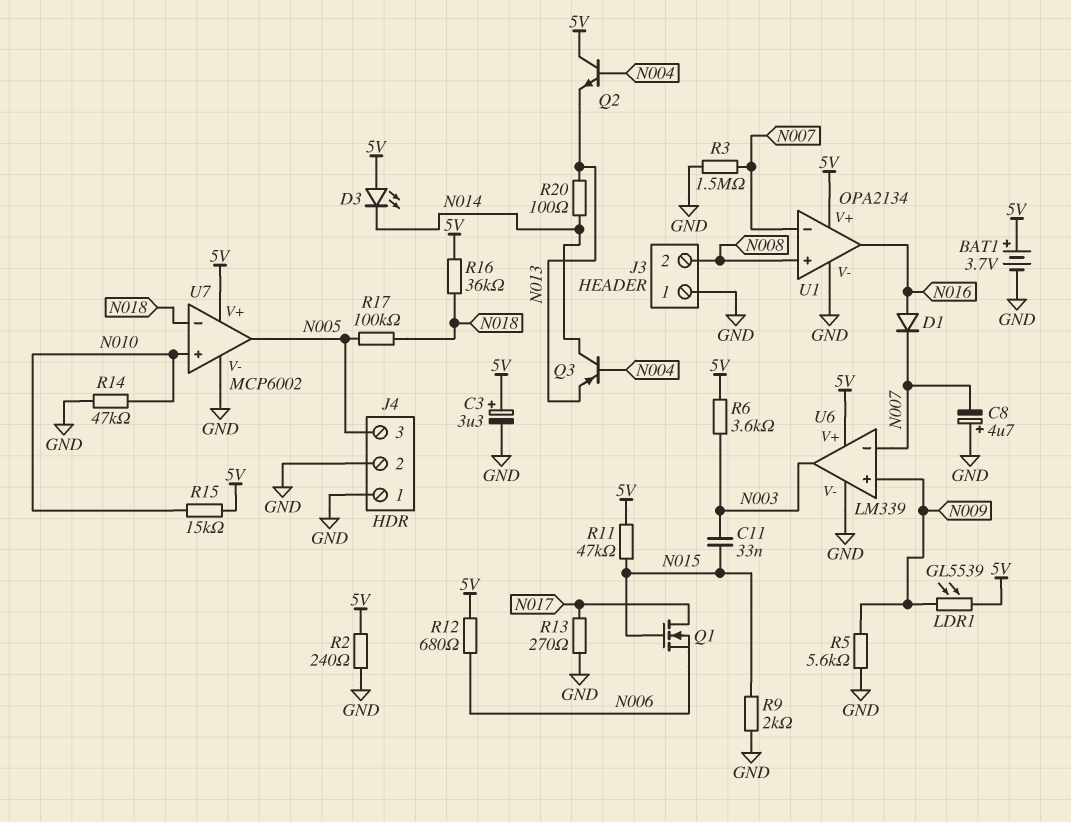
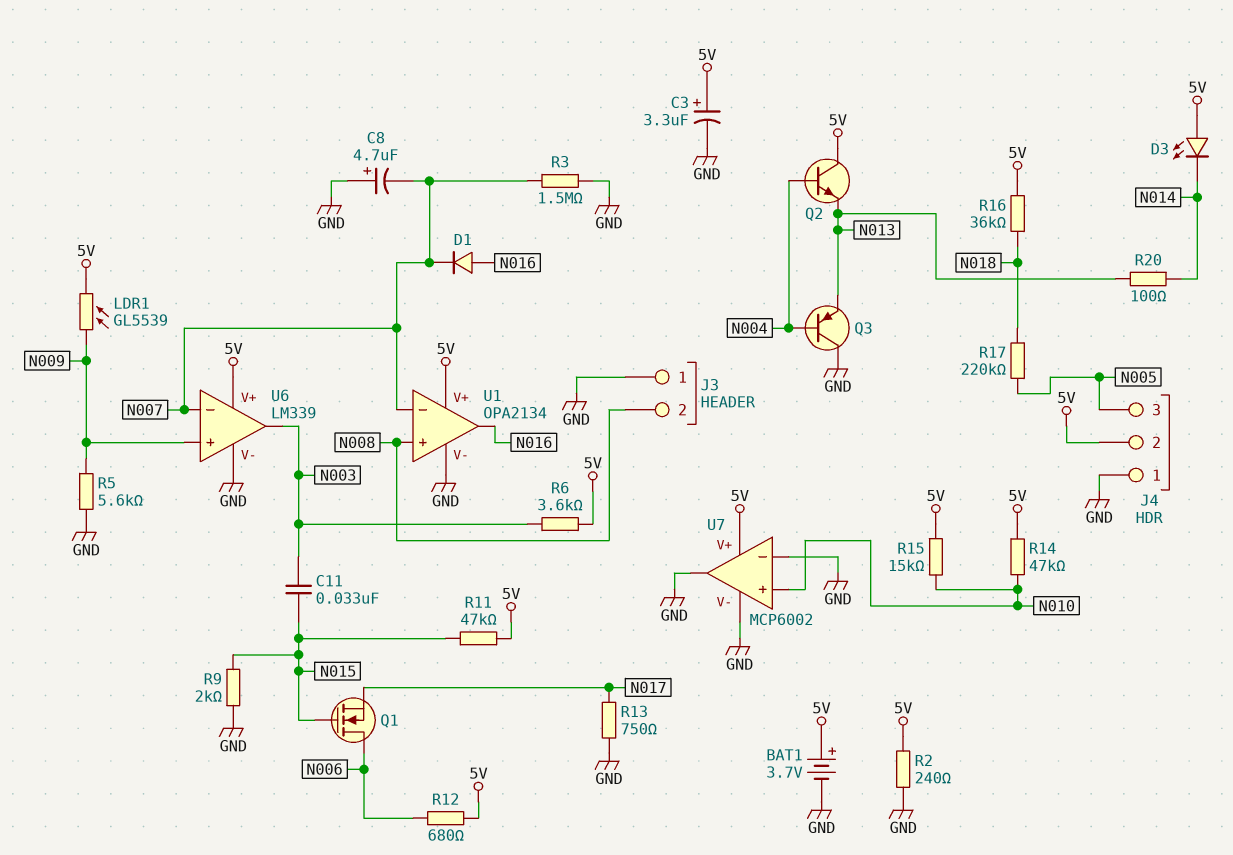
J4 pin 2: GND -> 5V
Q1: NMOS (G N015, D N017, S N006) -> NMOS (G N015, D N006, S N017)
Q3: PNP (B N004, C N014, E N013) -> PNP (B N004, C GND, E N013)
R13: 270 (GND, N017) -> 750 (GND, N017)
R14: 47k (GND, N010) -> 47k (5V, N010)
R17: 100k (N005, N018) -> 220k (N005, N018)
U7 pin in-: N018 -> GND
U7 pin out: N005 -> GND

